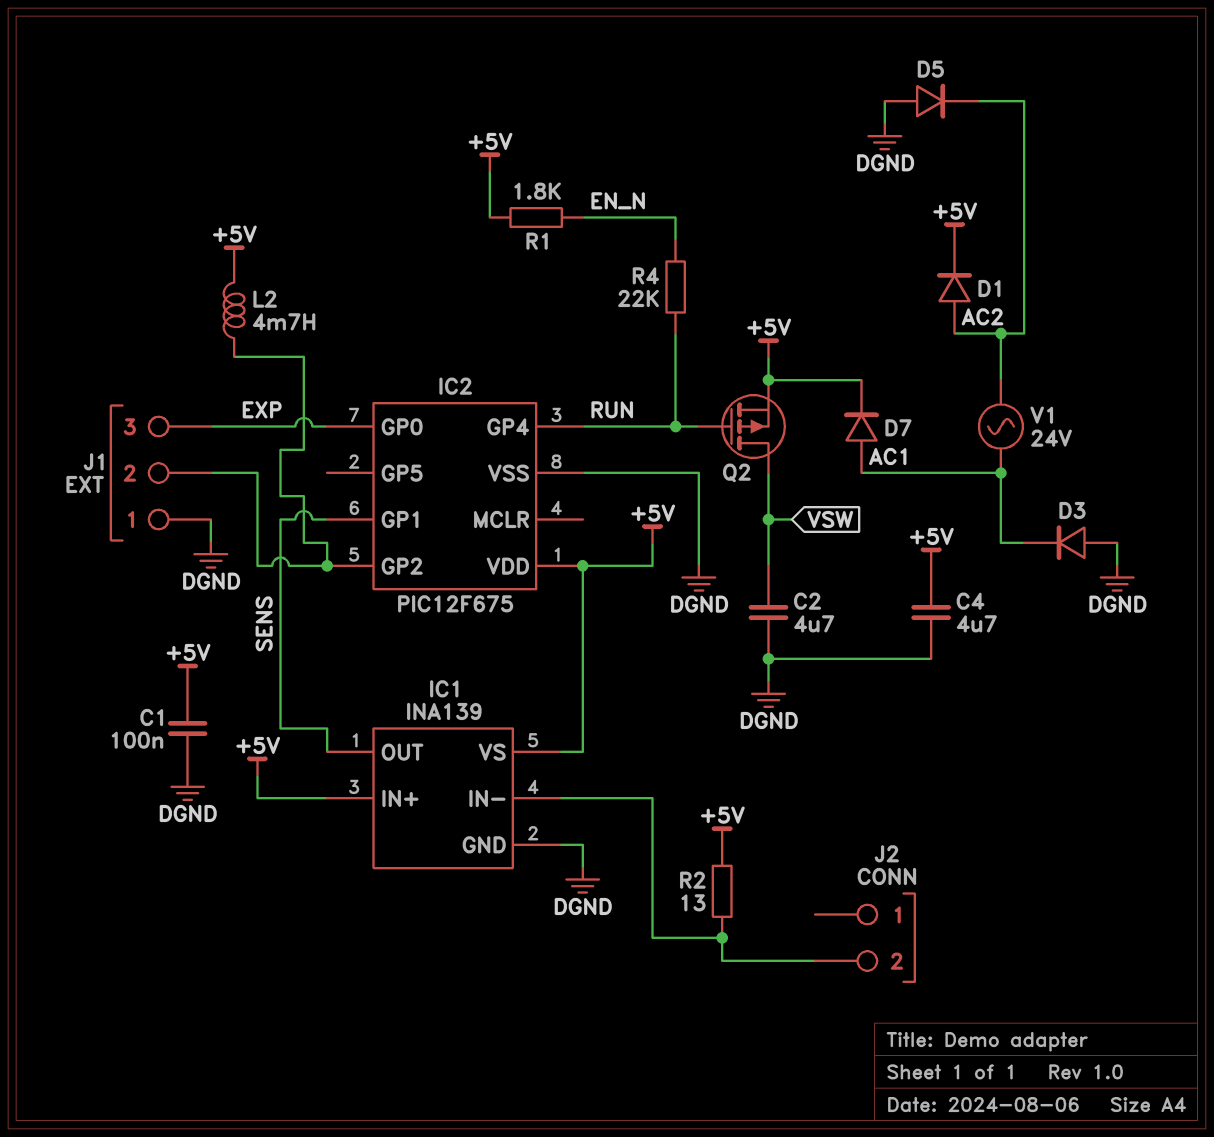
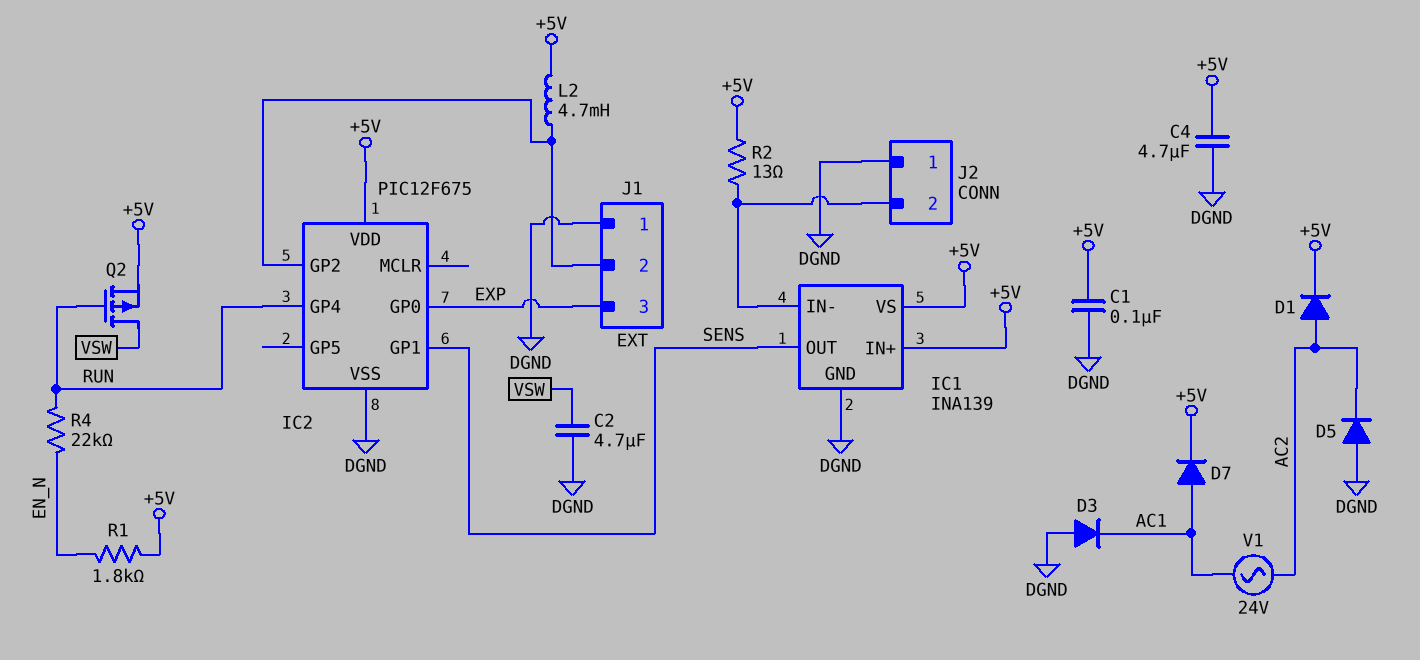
J2 pin 1: none -> DGND

